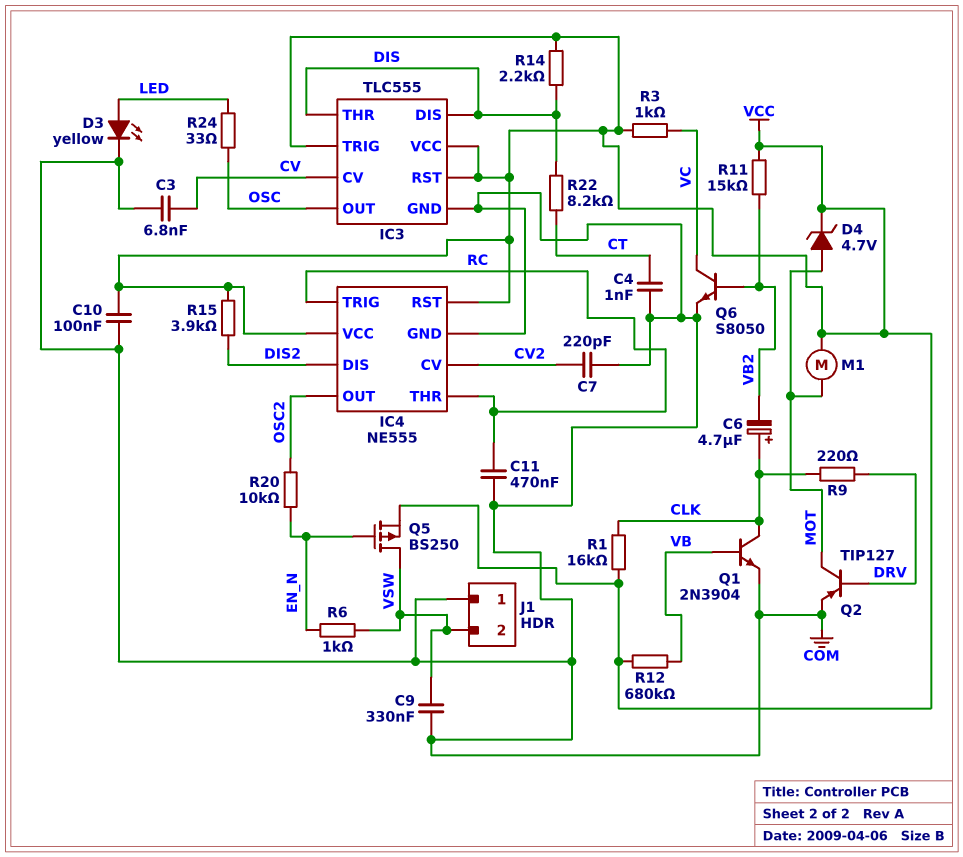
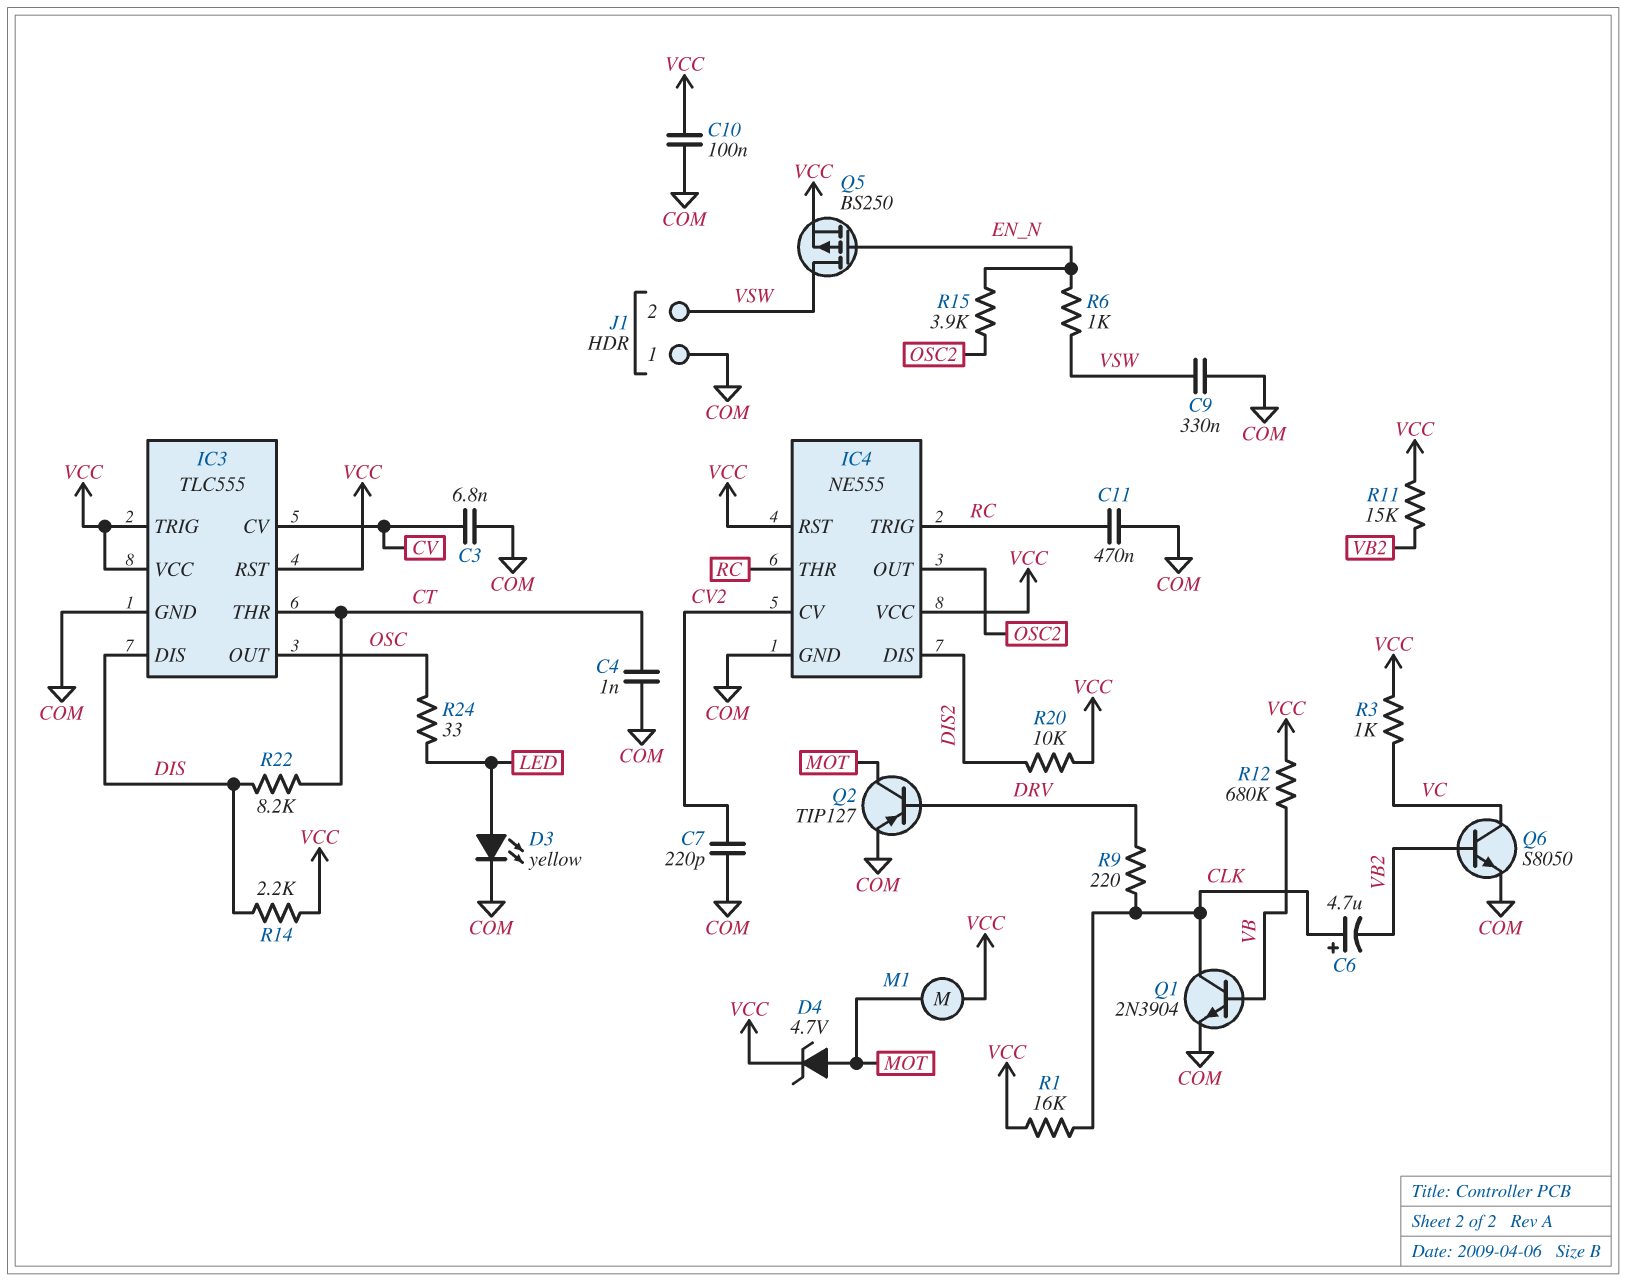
IC3 pin THR: DIS -> CT
R15: 3.9k (DIS2, VCC) -> 3.9k (EN_N, OSC2)
R20: 10k (EN_N, OSC2) -> 10k (DIS2, VCC)

